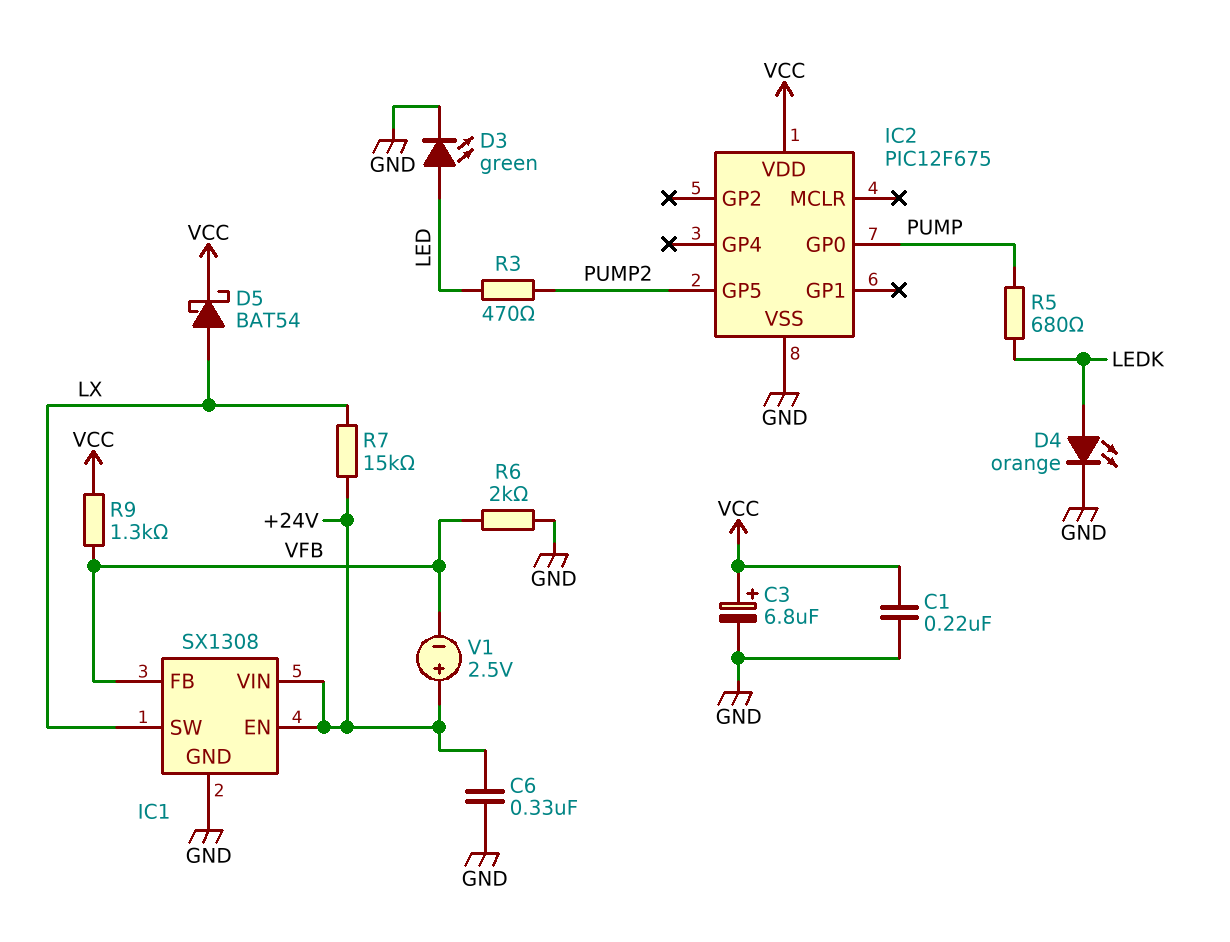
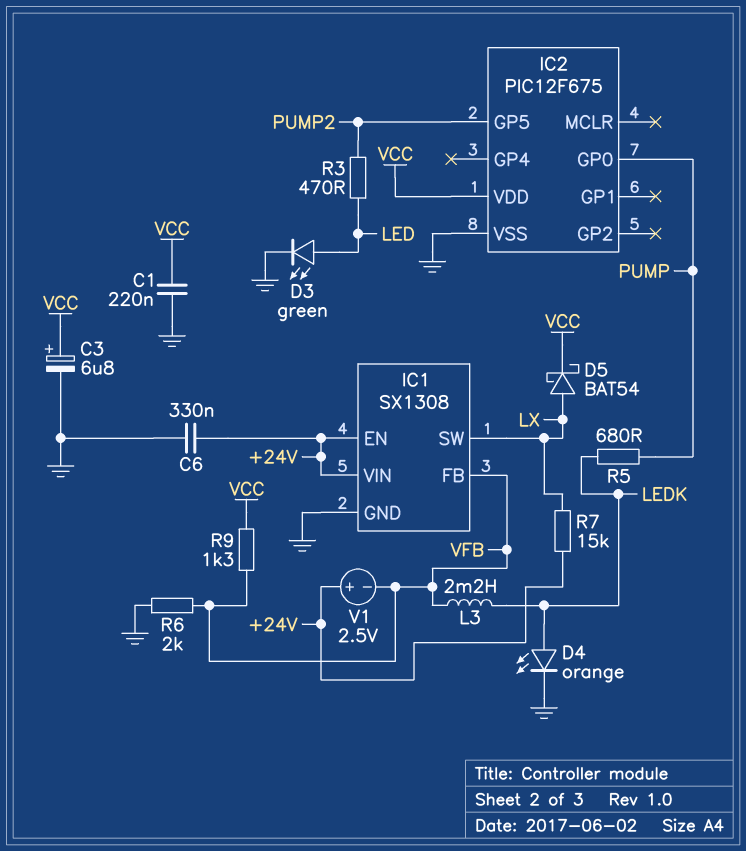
L3: none -> 2.2mH (LEDK, VFB)

